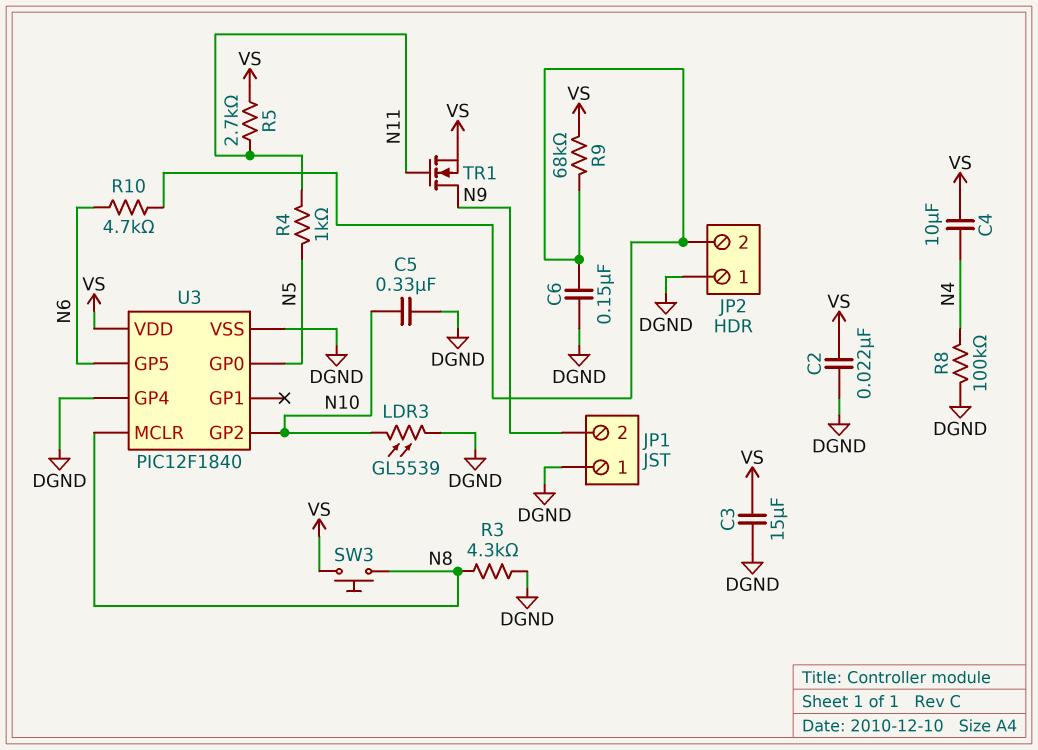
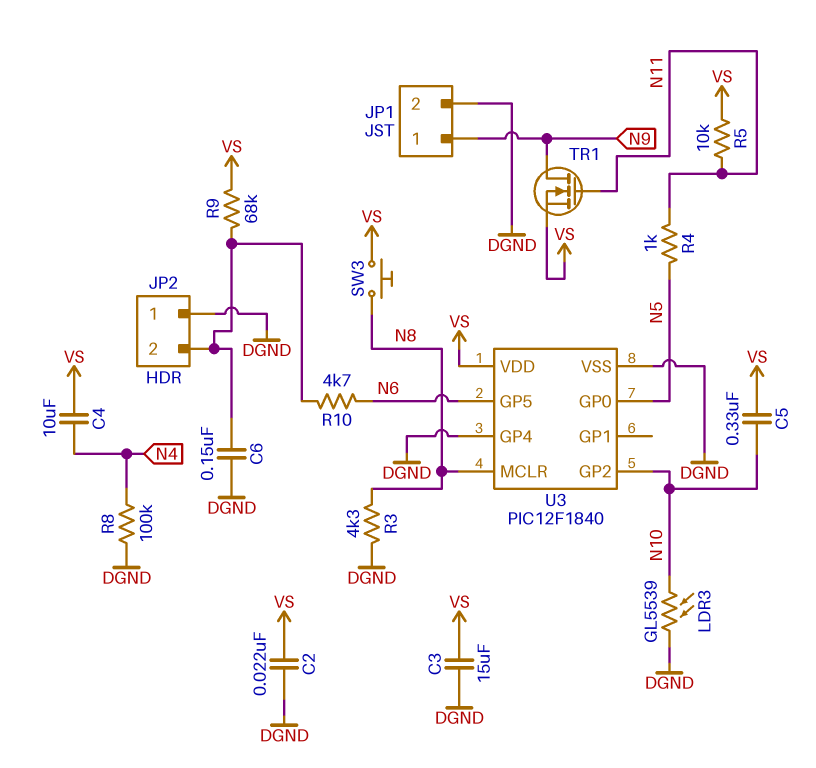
C5: 330nF (DGND, N10) -> 330nF (N10, VS)
JP1 pin 1: DGND -> N9
JP1 pin 2: N9 -> DGND
R5: 2.7k (N11, VS) -> 10k (N11, VS)

